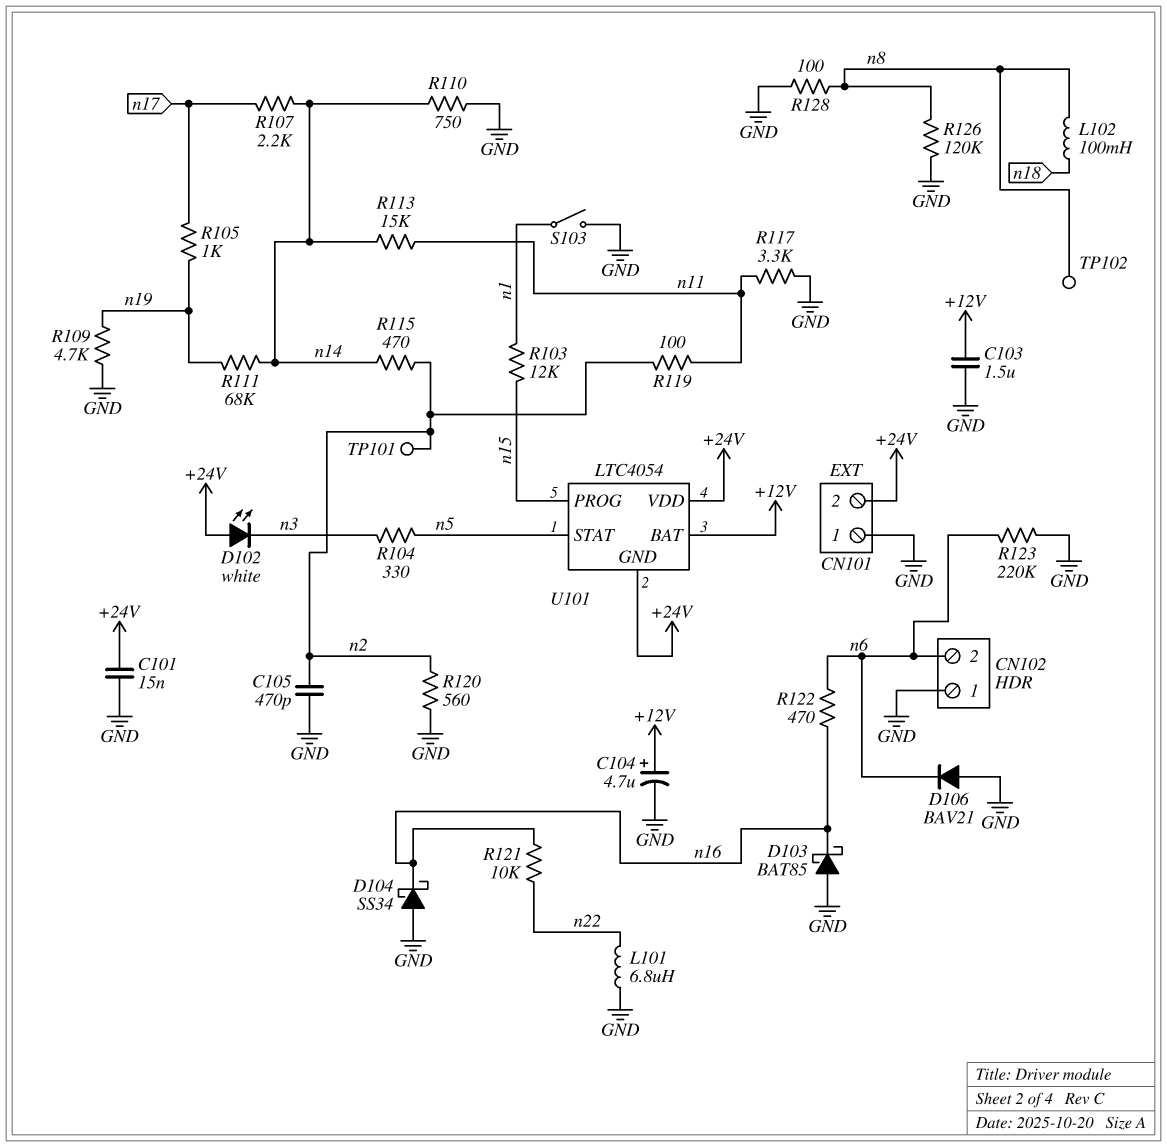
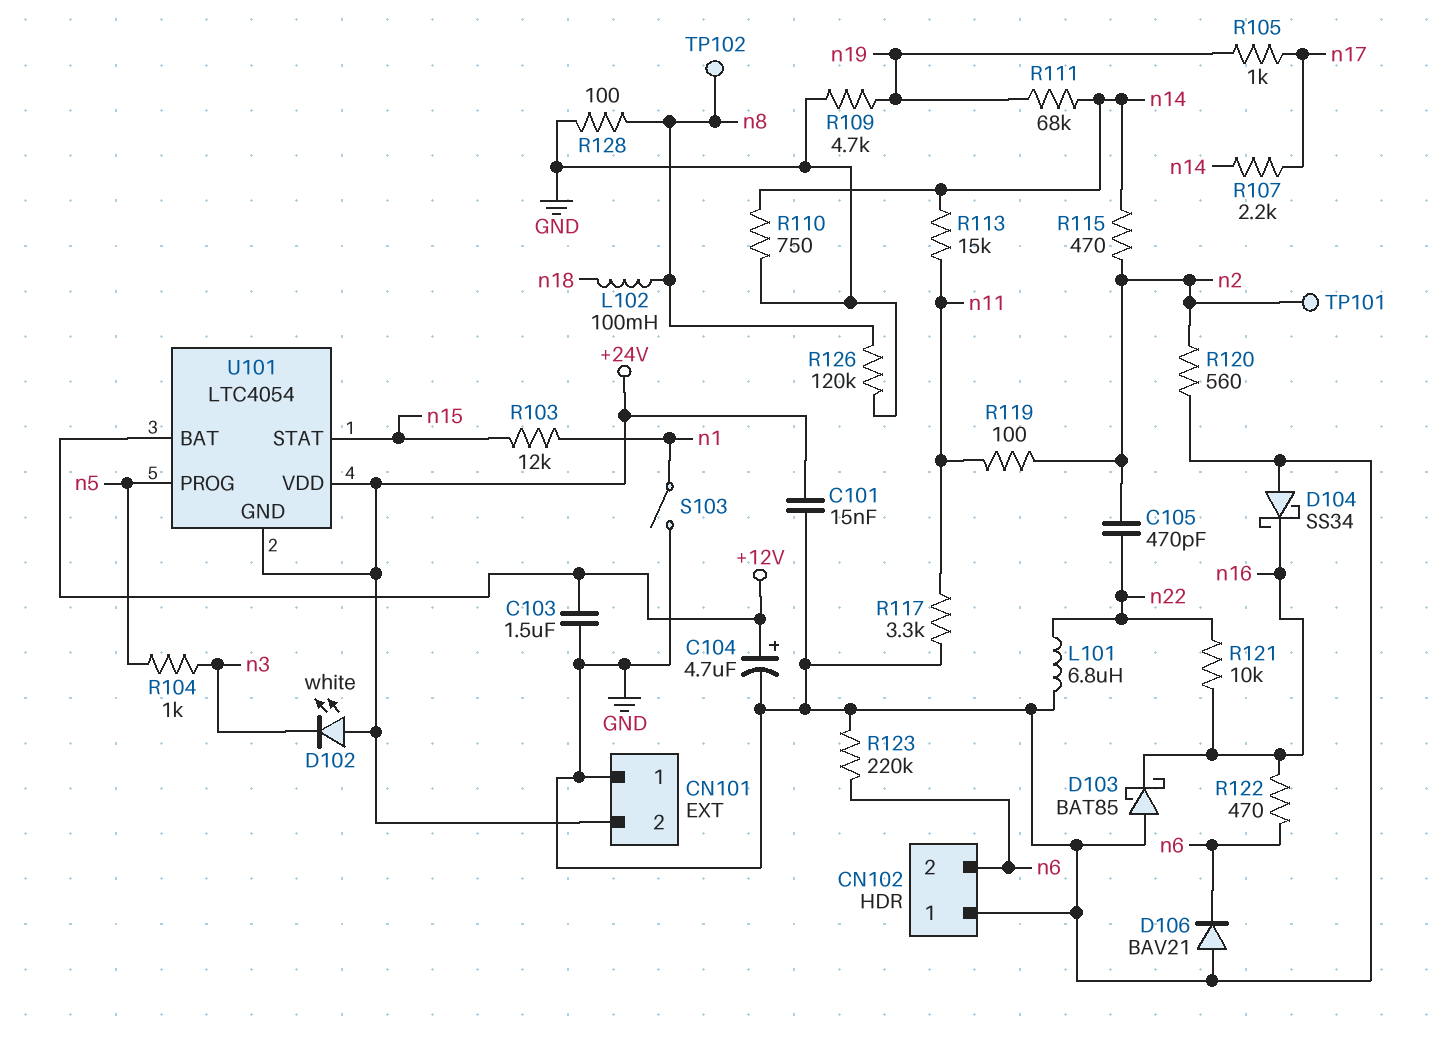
C105: 470pF (GND, n2) -> 470pF (n2, n22)
R104: 330 (n3, n5) -> 1k (n3, n5)
U101 pin PROG: n15 -> n5
U101 pin STAT: n5 -> n15

